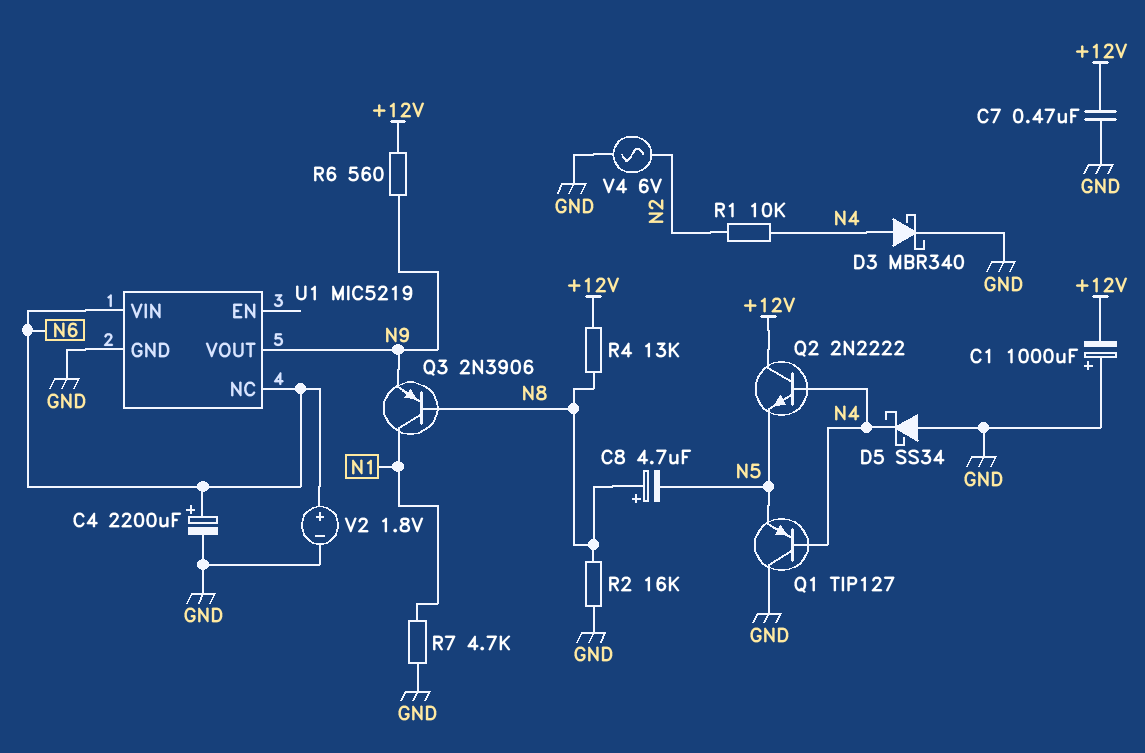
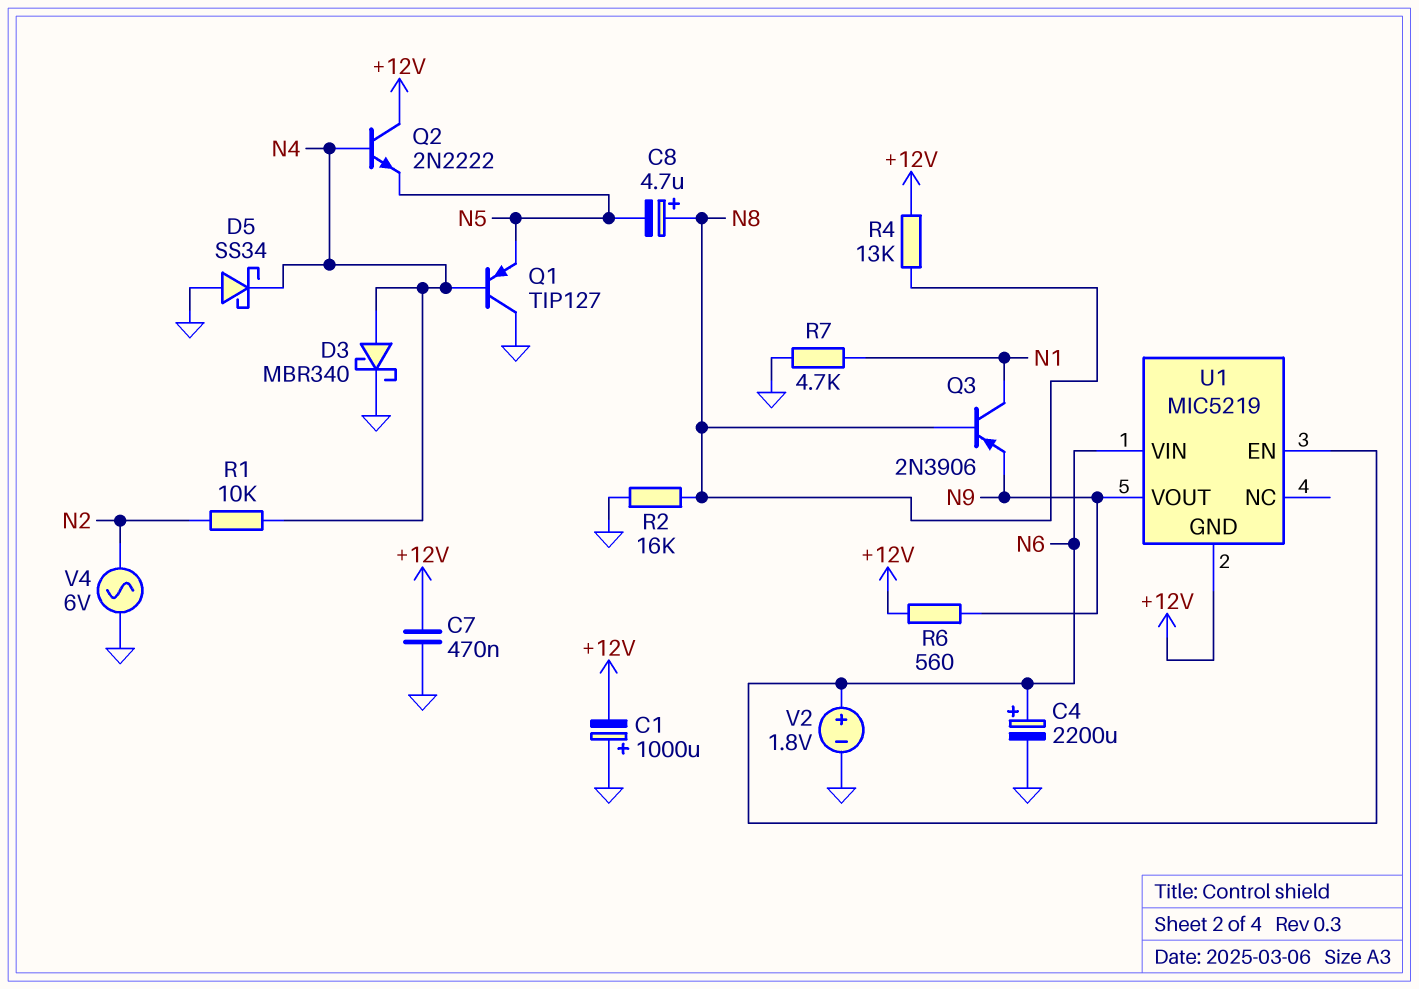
U1 pin EN: none -> N6
U1 pin GND: GND -> +12V
U1 pin NC: N6 -> none

